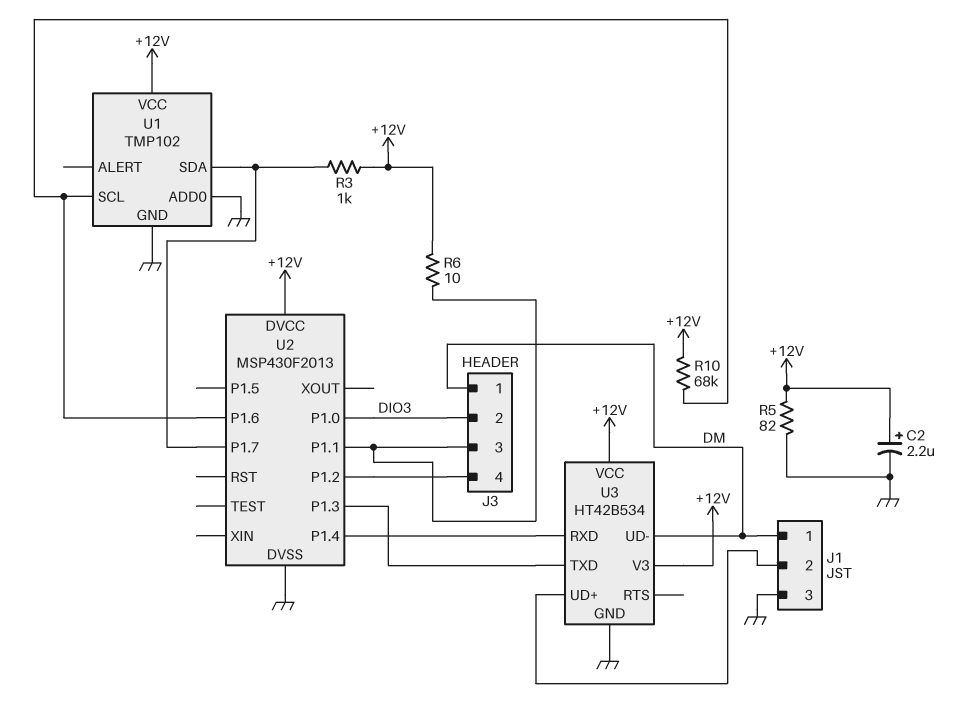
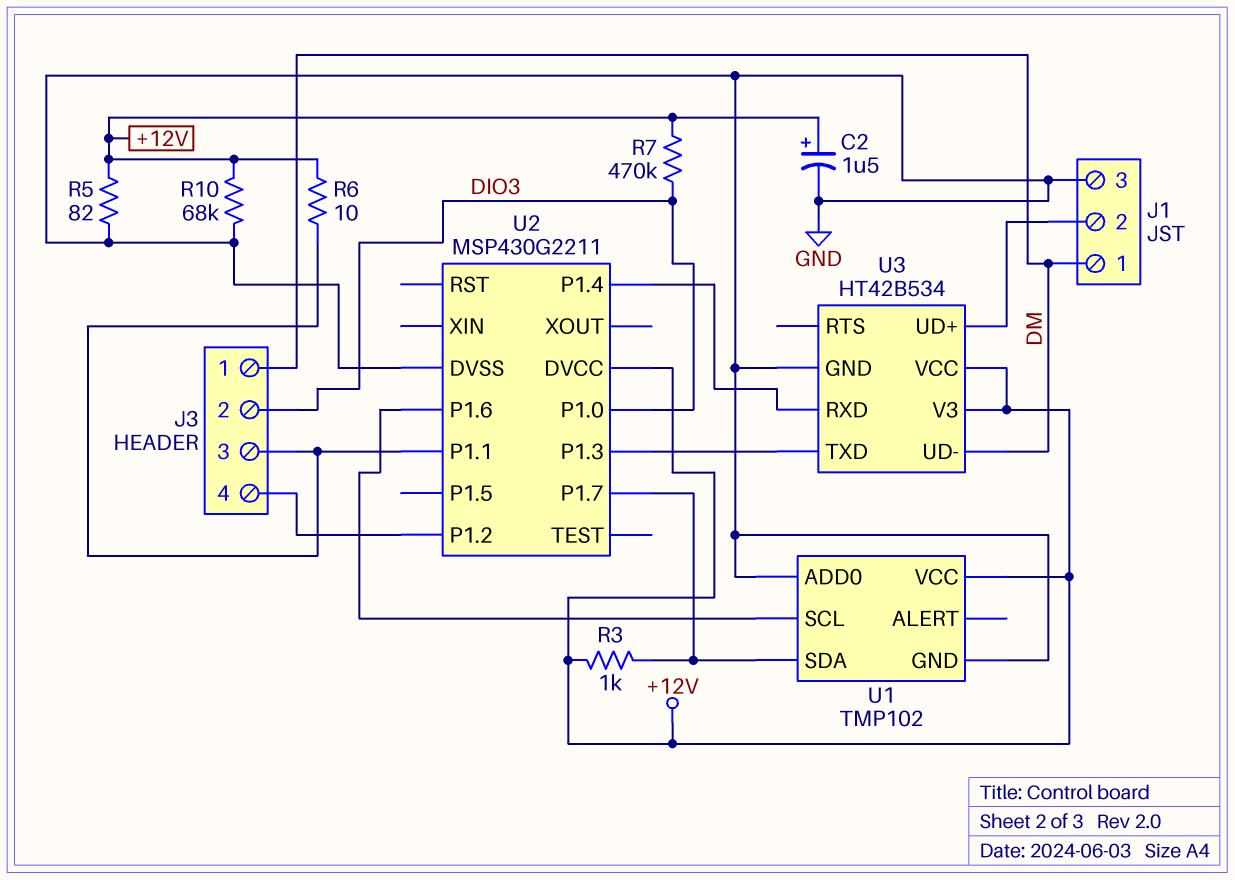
C2: 2.2uF (plus +12V, minus GND) -> 1.5uF (plus +12V, minus GND)
R7: none -> 470k (+12V, DIO3)
R10: 68k (+12V, U1/SCL) -> 68k (+12V, GND)
U2: MSP430F2013 -> MSP430G2211

